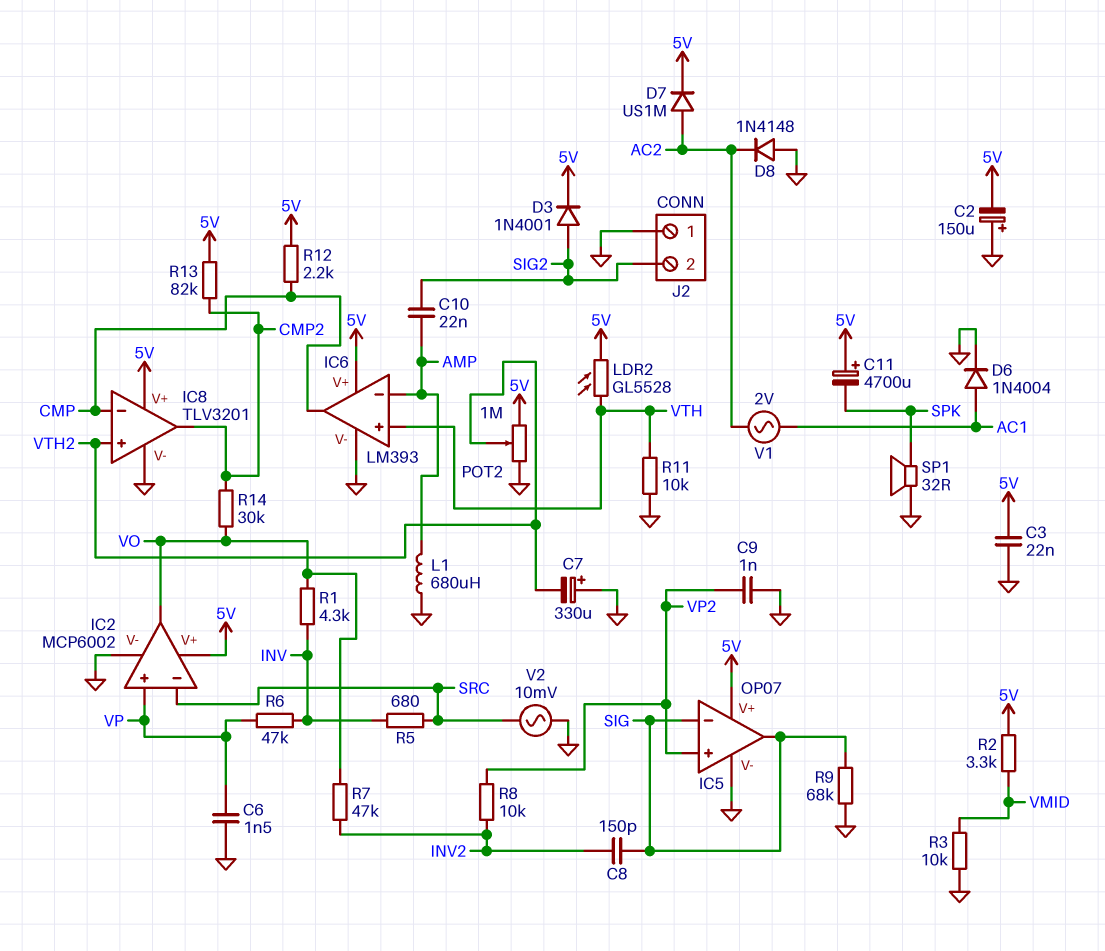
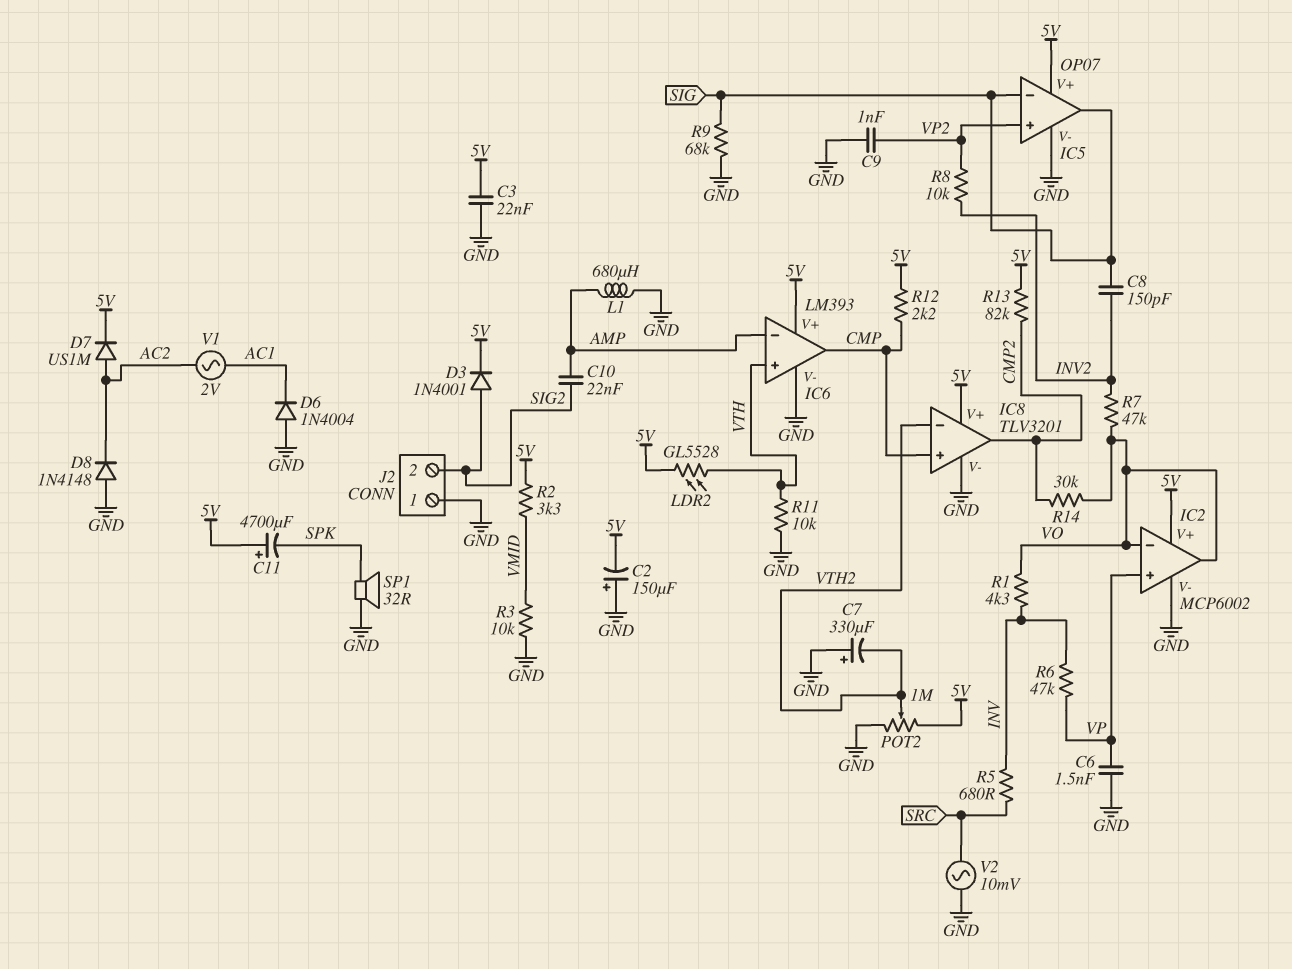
D6: diode 1N4004 (A AC1, K GND) -> diode 1N4004 (A GND, K AC1)
IC2 pin in-: SRC -> VO
IC8 pin in+: VTH2 -> CMP
IC8 pin in-: CMP -> VTH2

